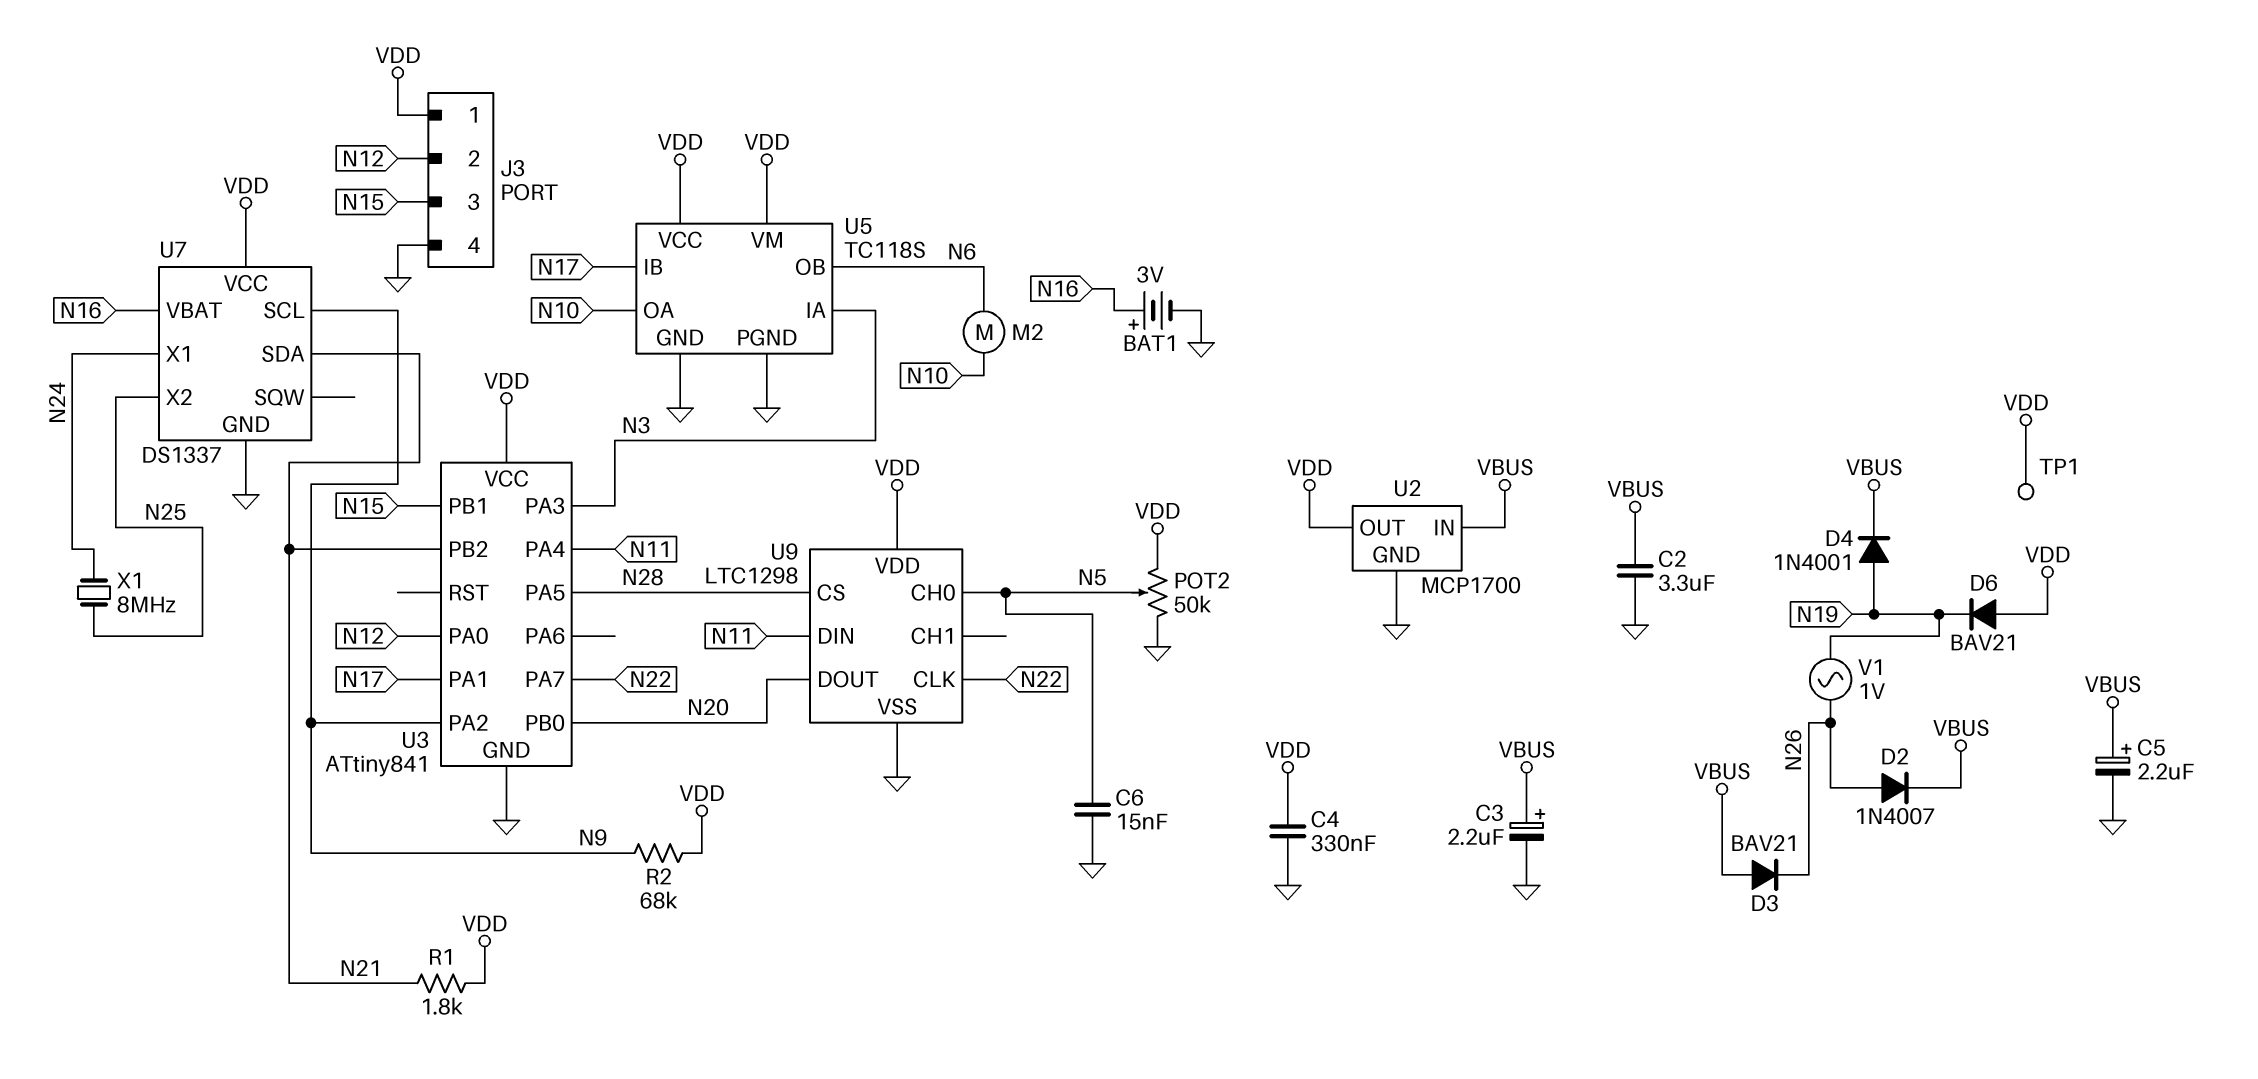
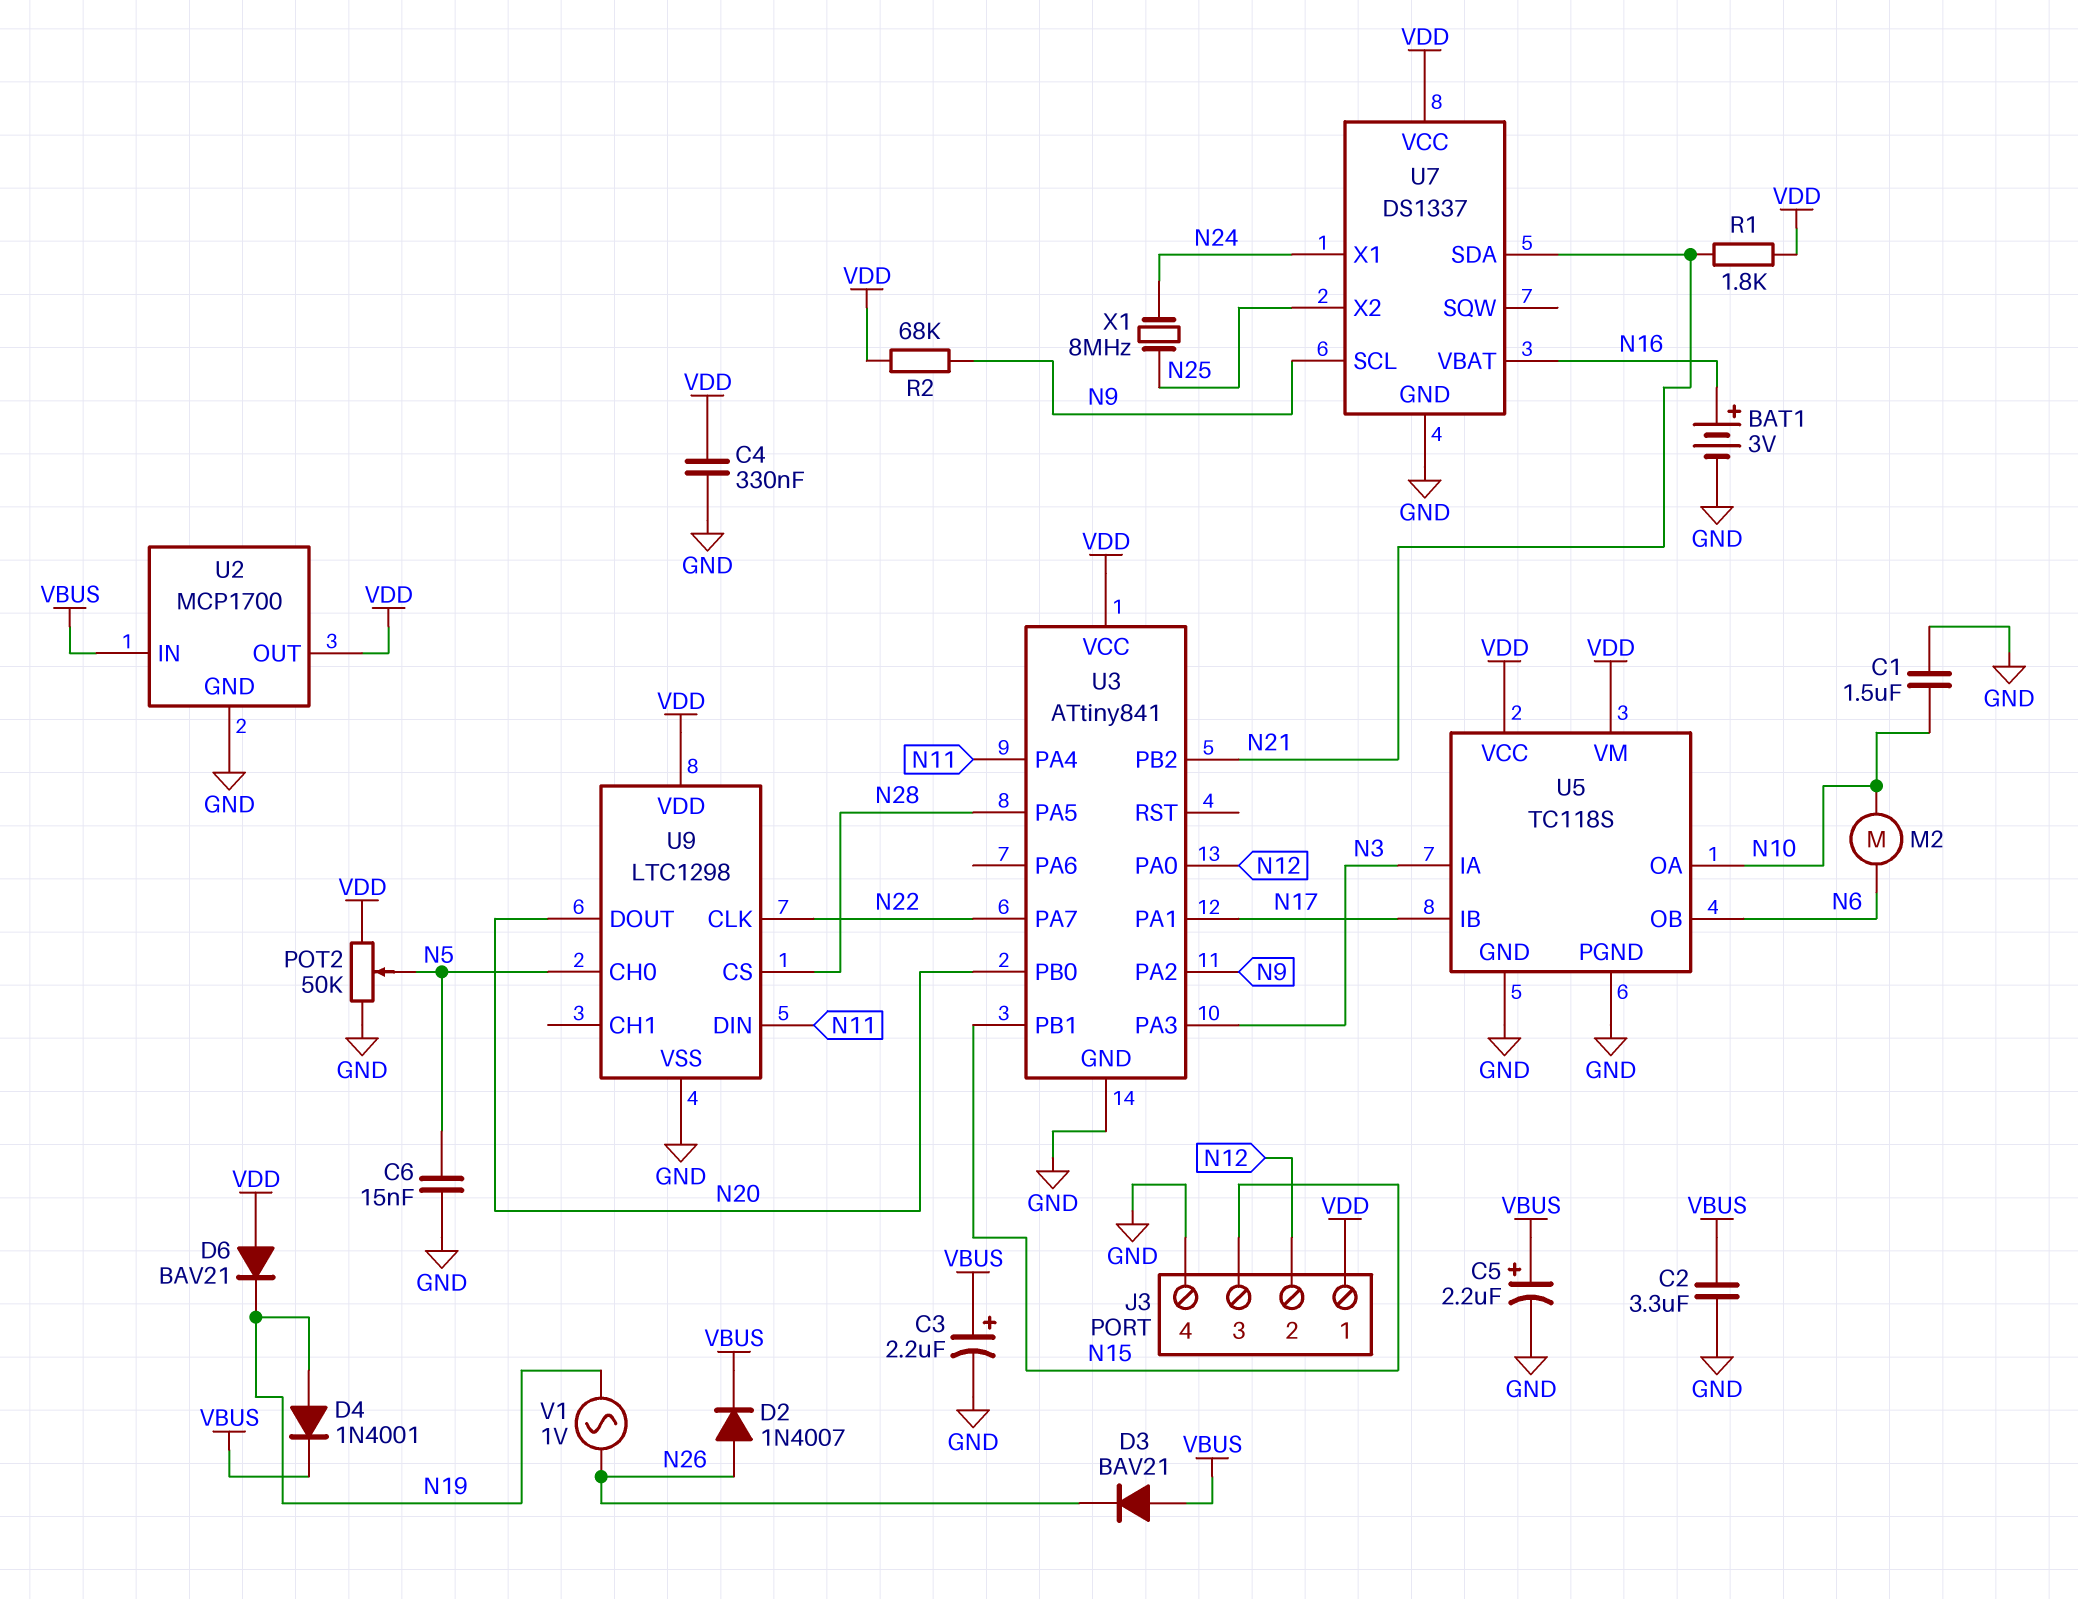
C1: none -> 1.5uF (GND, N10)
TP1: test point (VDD) -> none

